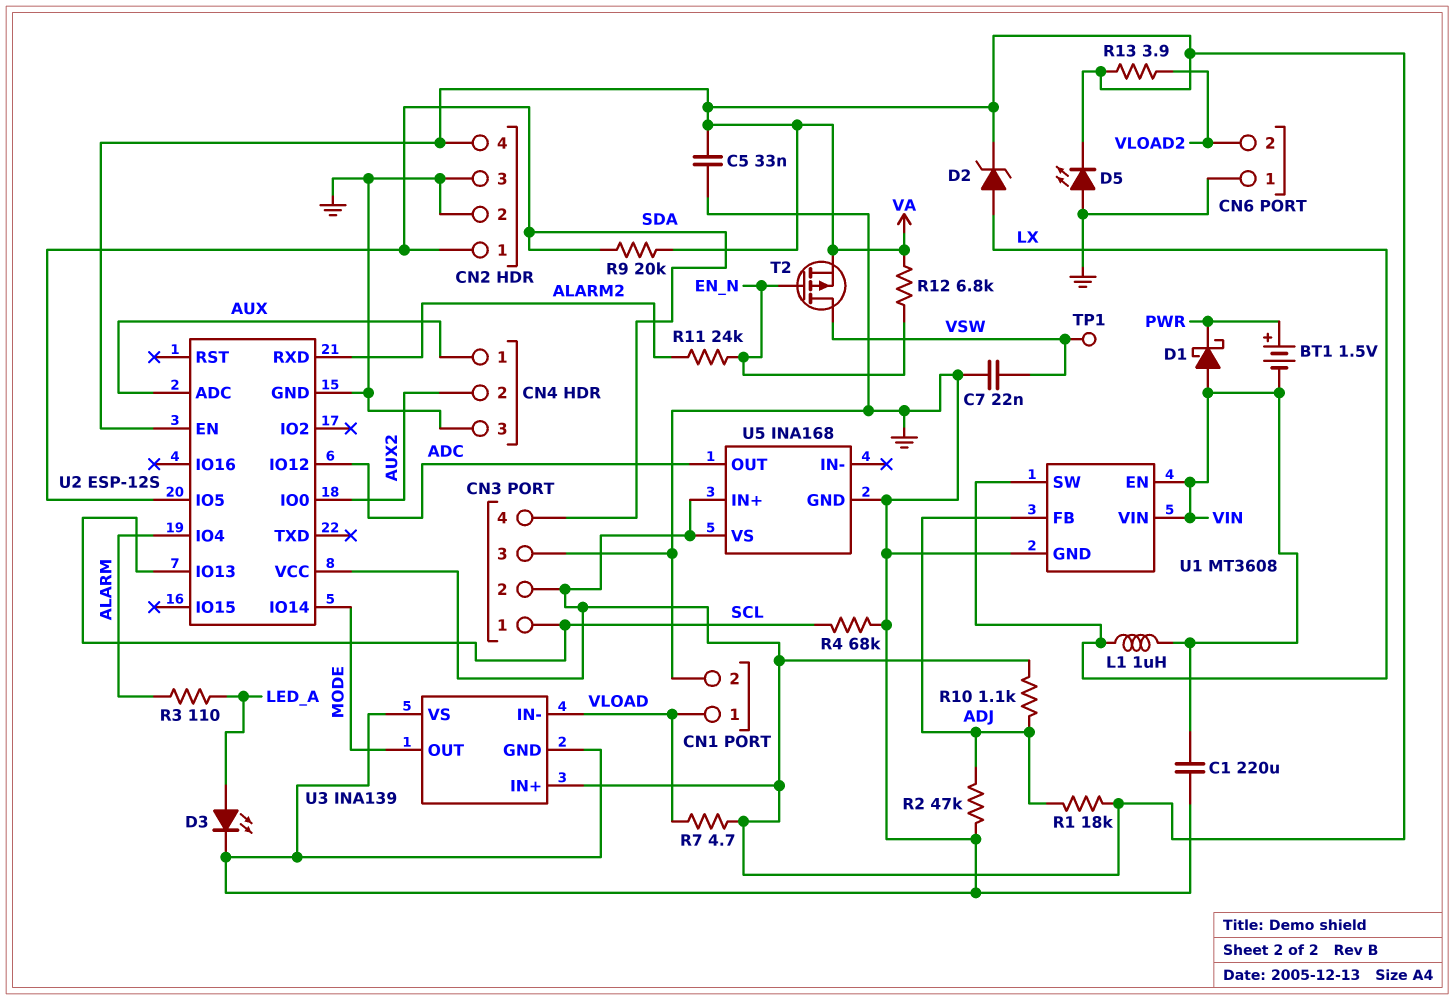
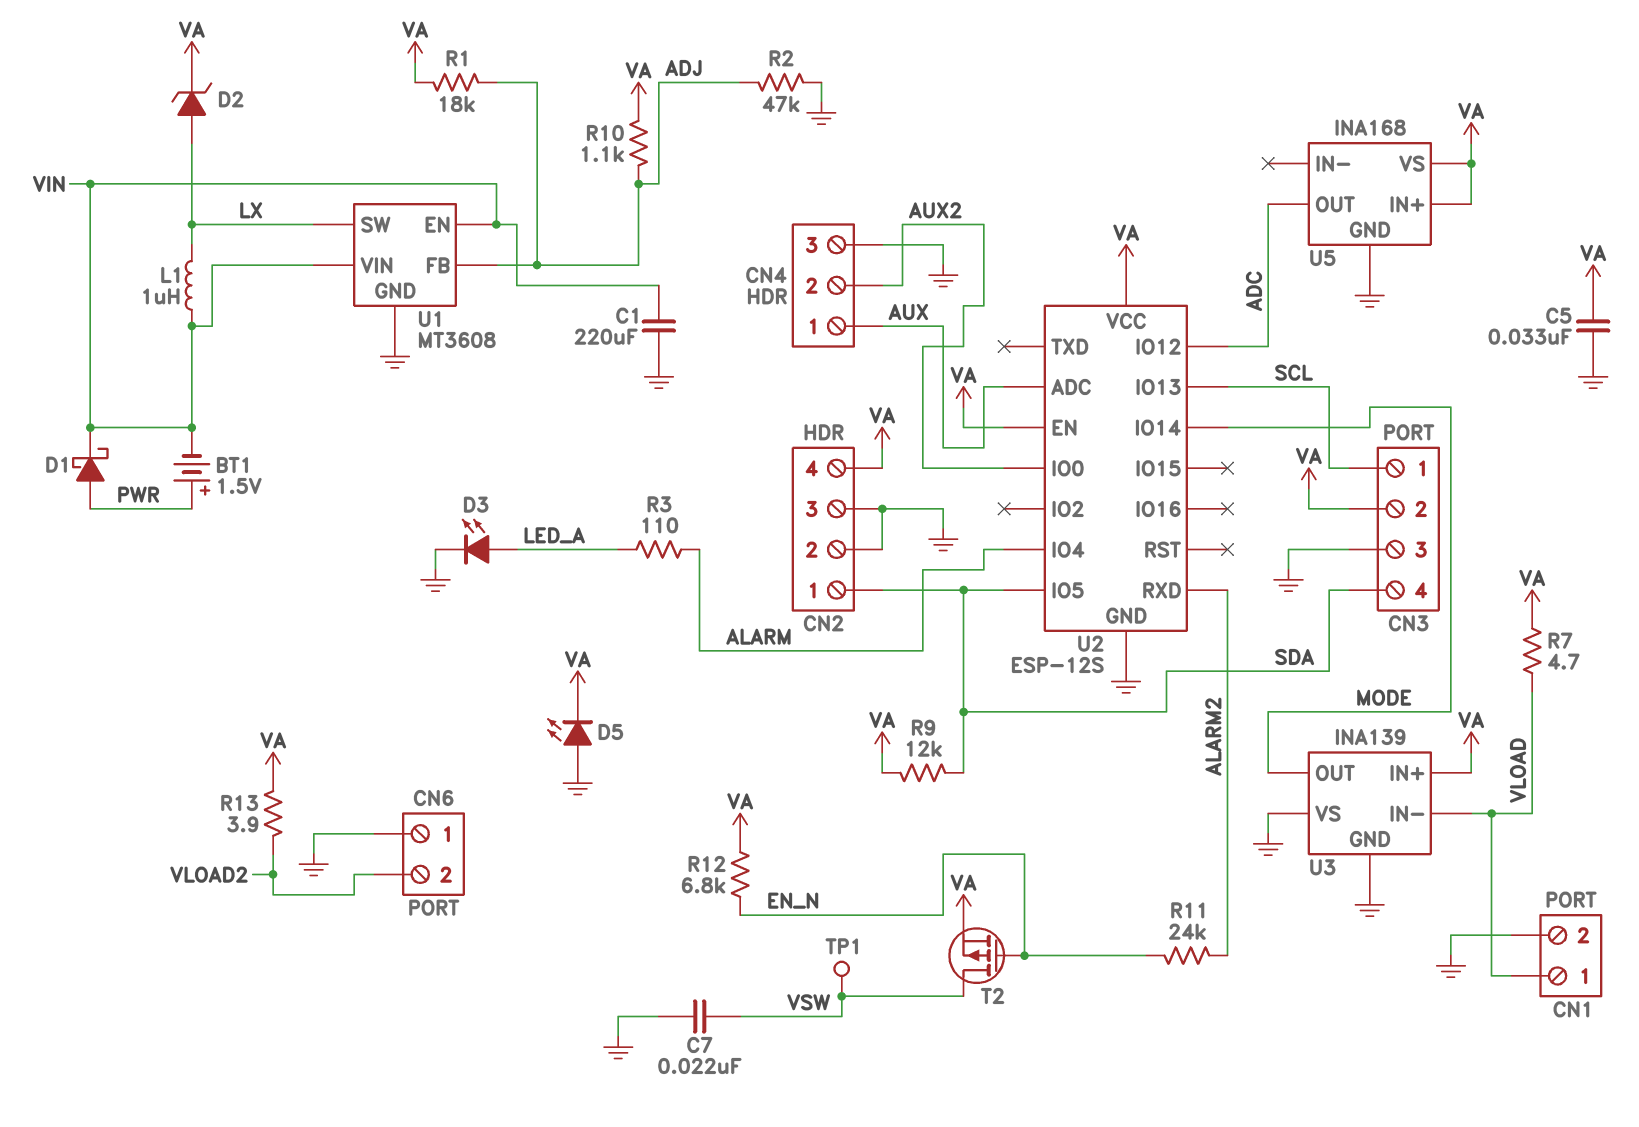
D1: schottky (A VIN, K PWR) -> schottky (A PWR, K VIN)
R4: 68k (GND, SCL) -> none
R9: 20k (SDA, VA) -> 12k (SDA, VA)

